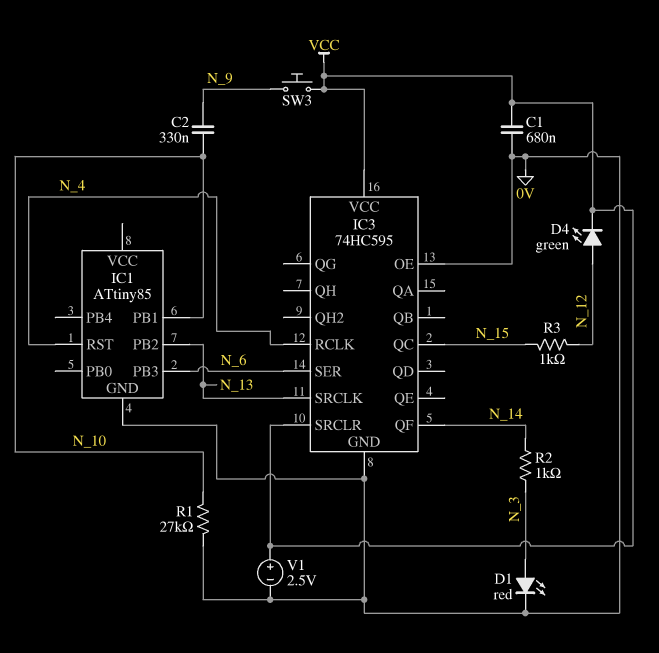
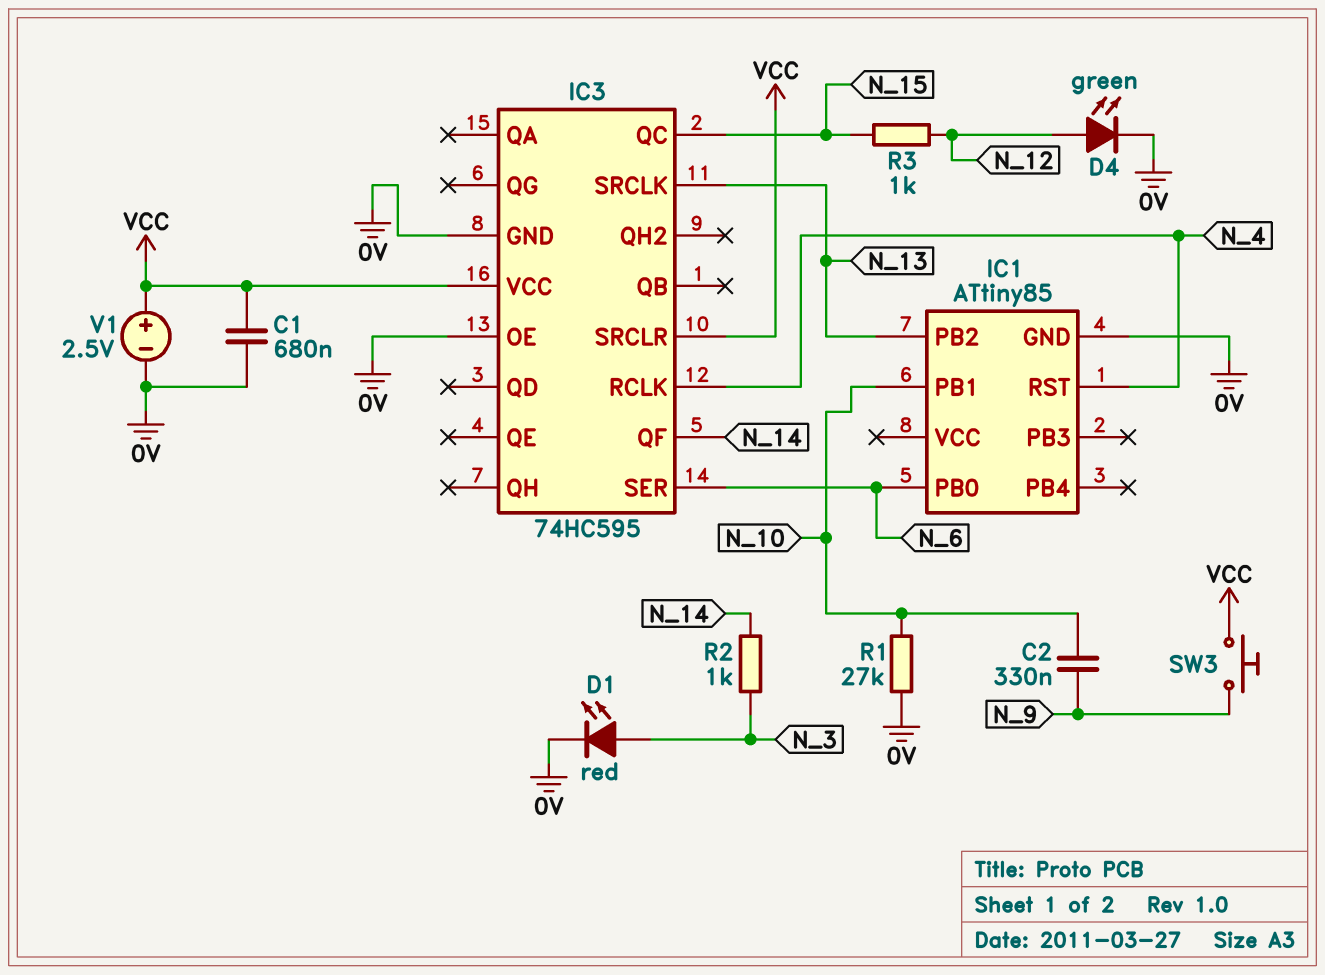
D4: LED green (A N_12, K VCC) -> LED green (A N_12, K 0V)
IC1 pin PB0: none -> N_6
IC1 pin PB3: N_6 -> none

